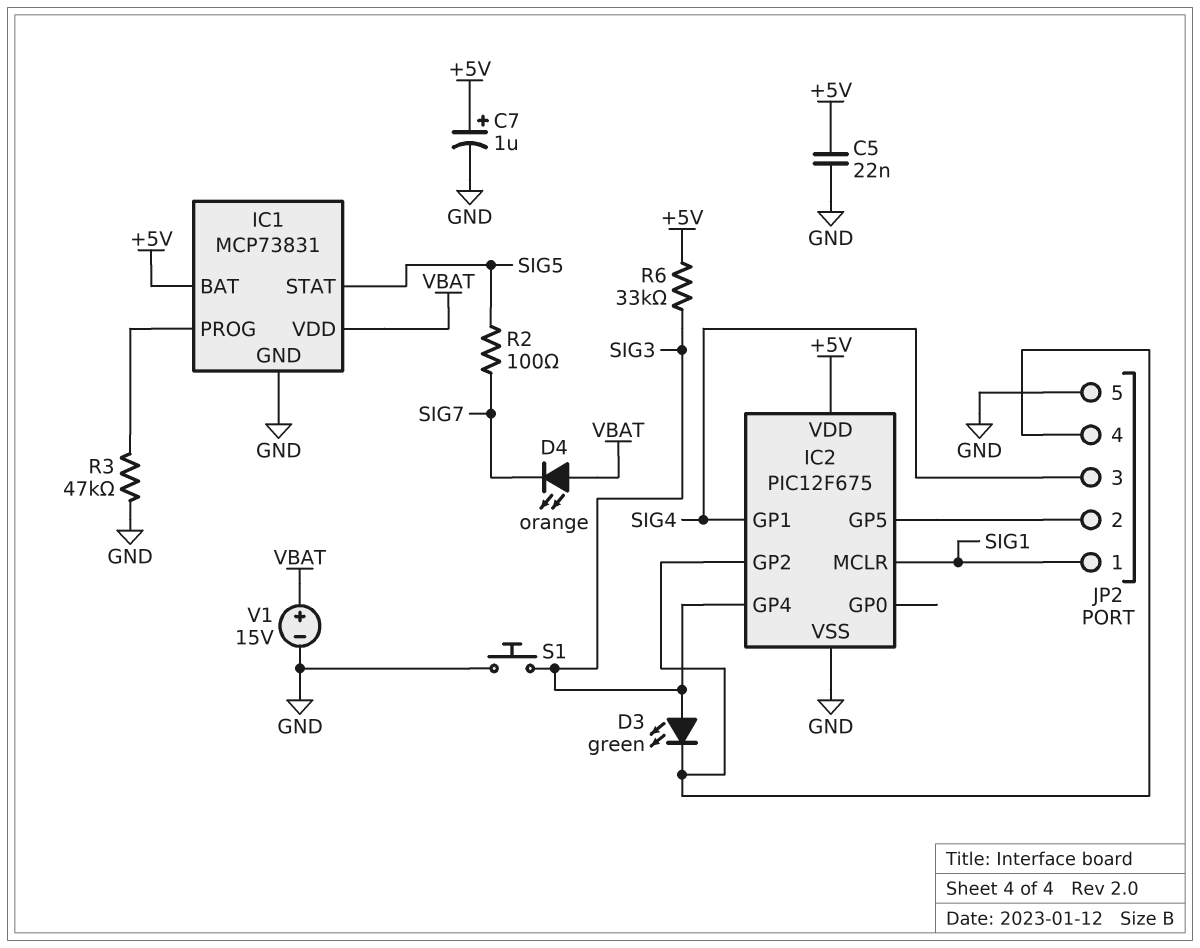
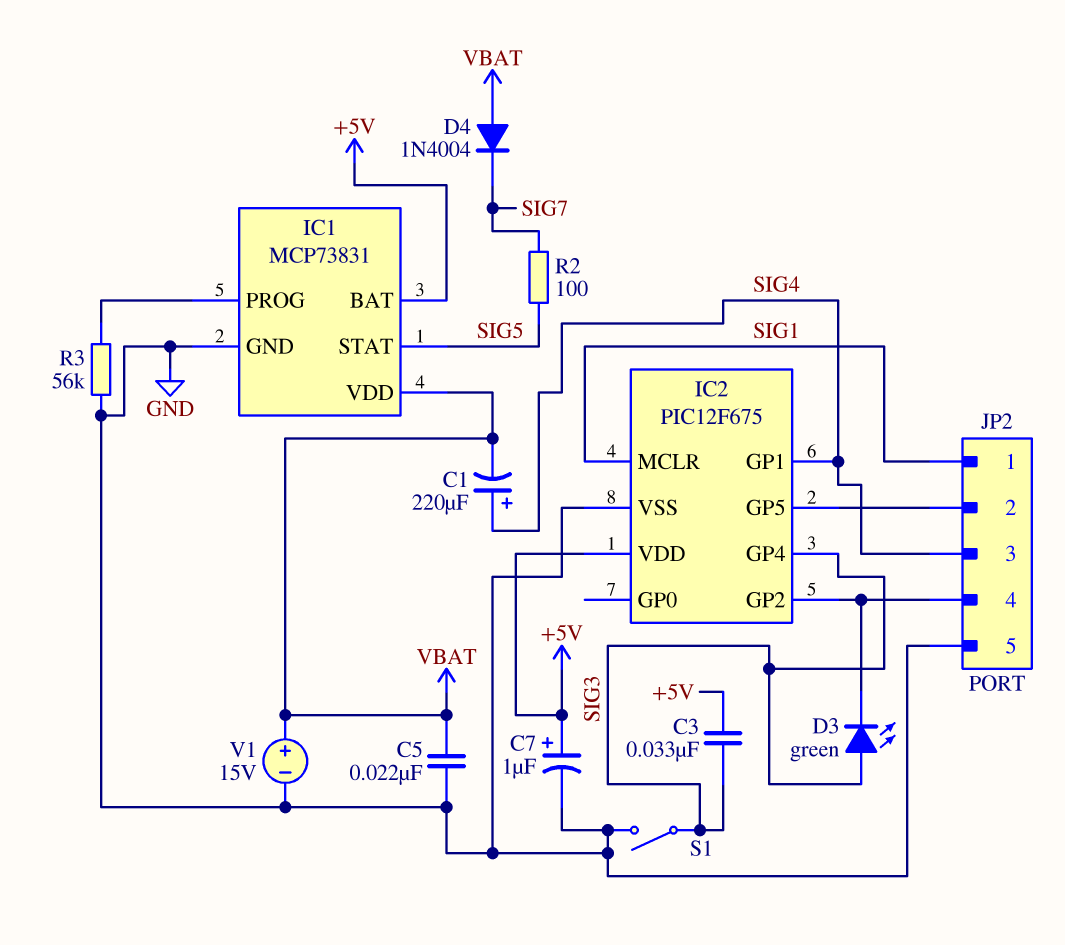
C1: none -> 220uF (plus SIG4, minus VBAT)
C3: none -> 33nF (+5V, SIG3)
C5: 22nF (+5V, GND) -> 22nF (GND, VBAT)
D4: LED orange (A VBAT, K SIG7) -> diode 1N4004 (A VBAT, K SIG7)
R3: 47k (GND, IC1/PROG) -> 56k (GND, IC1/PROG)
R6: 33k (+5V, SIG3) -> none
S1: button (GND, SIG3) -> switch (GND, SIG3)

